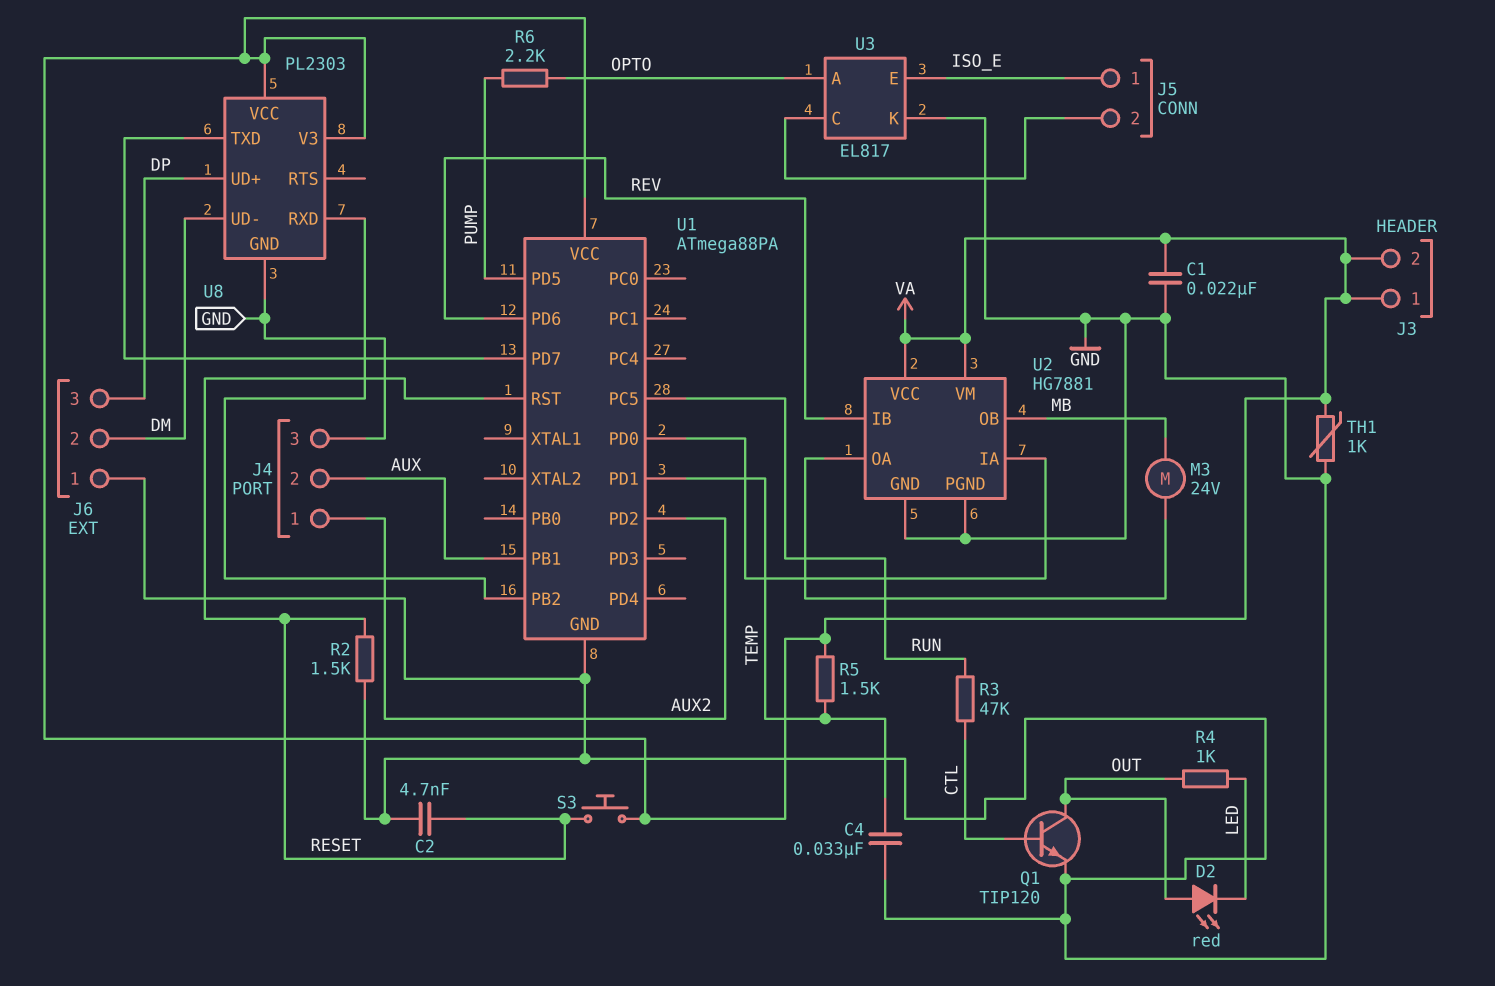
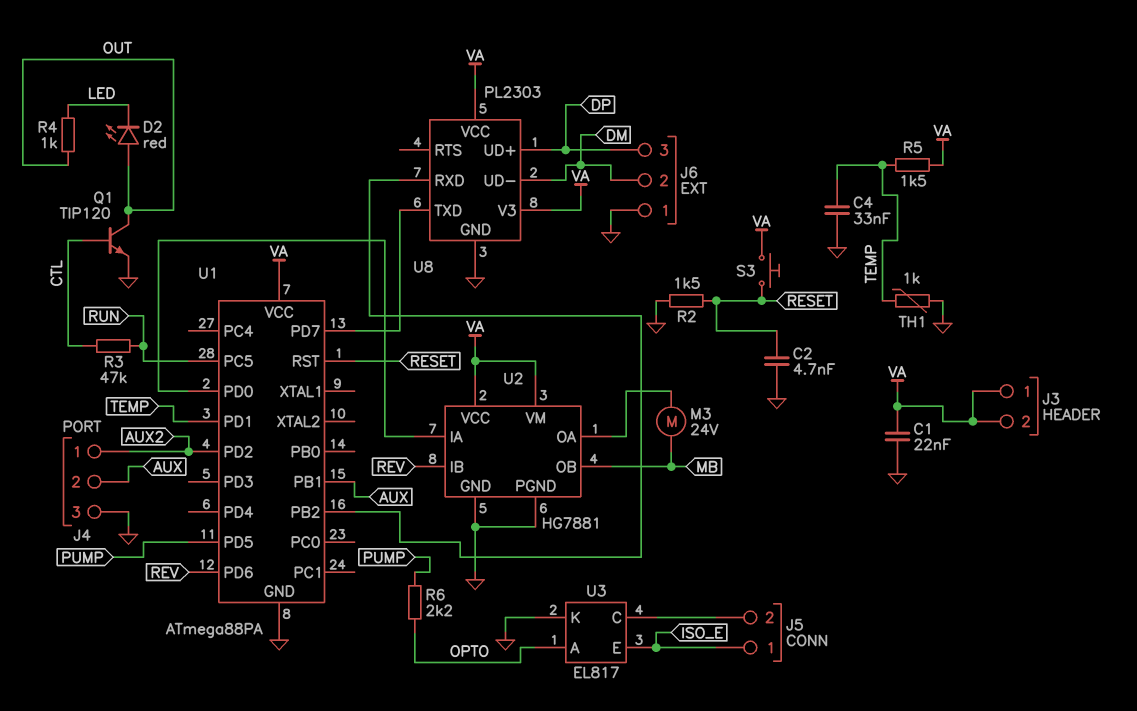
TH1: 1k (GND, VA) -> 1k (GND, TEMP)

